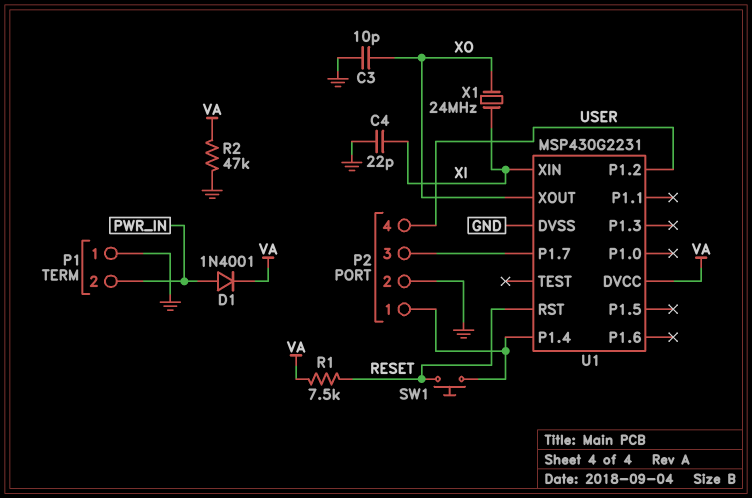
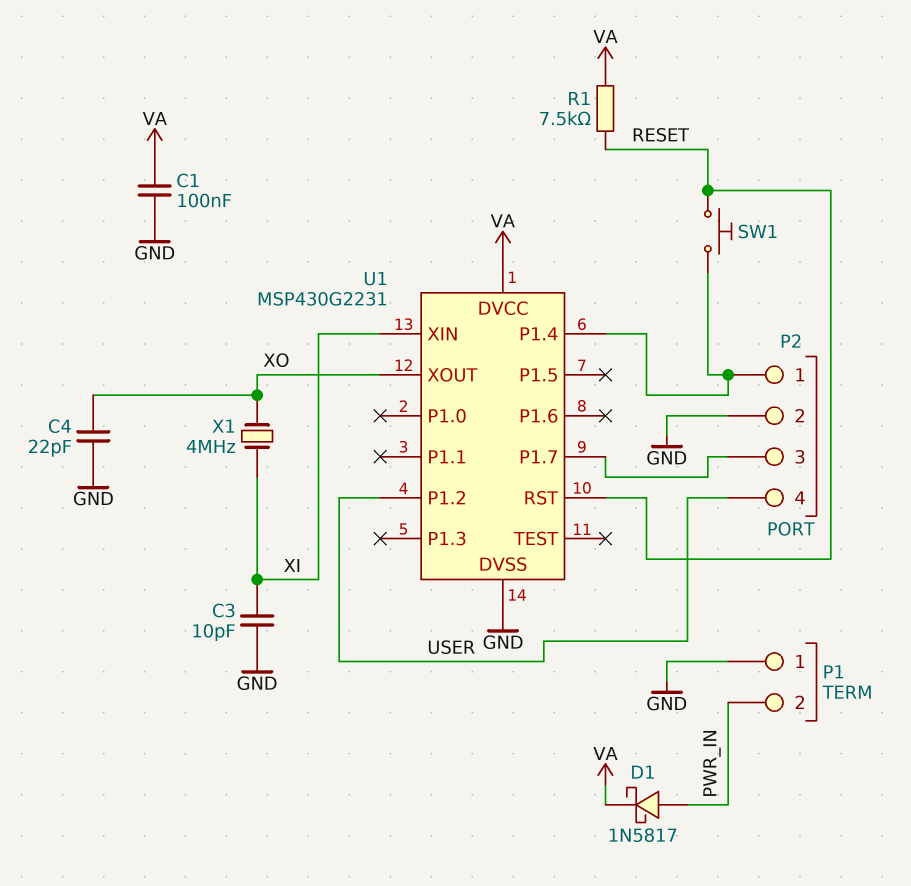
C1: none -> 100nF (GND, VA)
C3: 10pF (GND, XO) -> 10pF (GND, XI)
C4: 22pF (GND, XI) -> 22pF (GND, XO)
D1: diode 1N4001 (A PWR_IN, K VA) -> schottky 1N5817 (A PWR_IN, K VA)
R2: 47k (GND, VA) -> none
X1: 24MHz (XI, XO) -> 4MHz (XI, XO)

